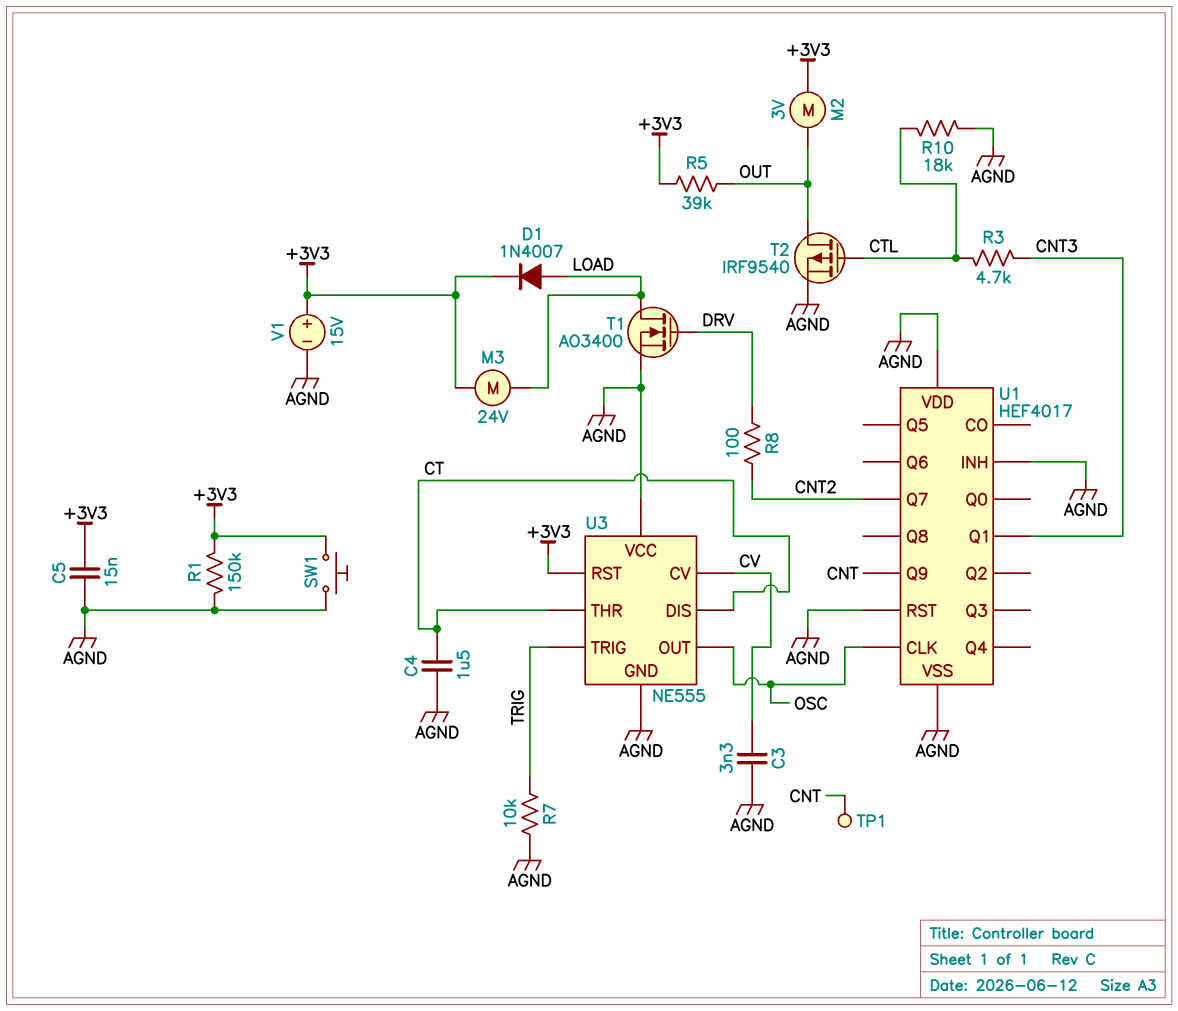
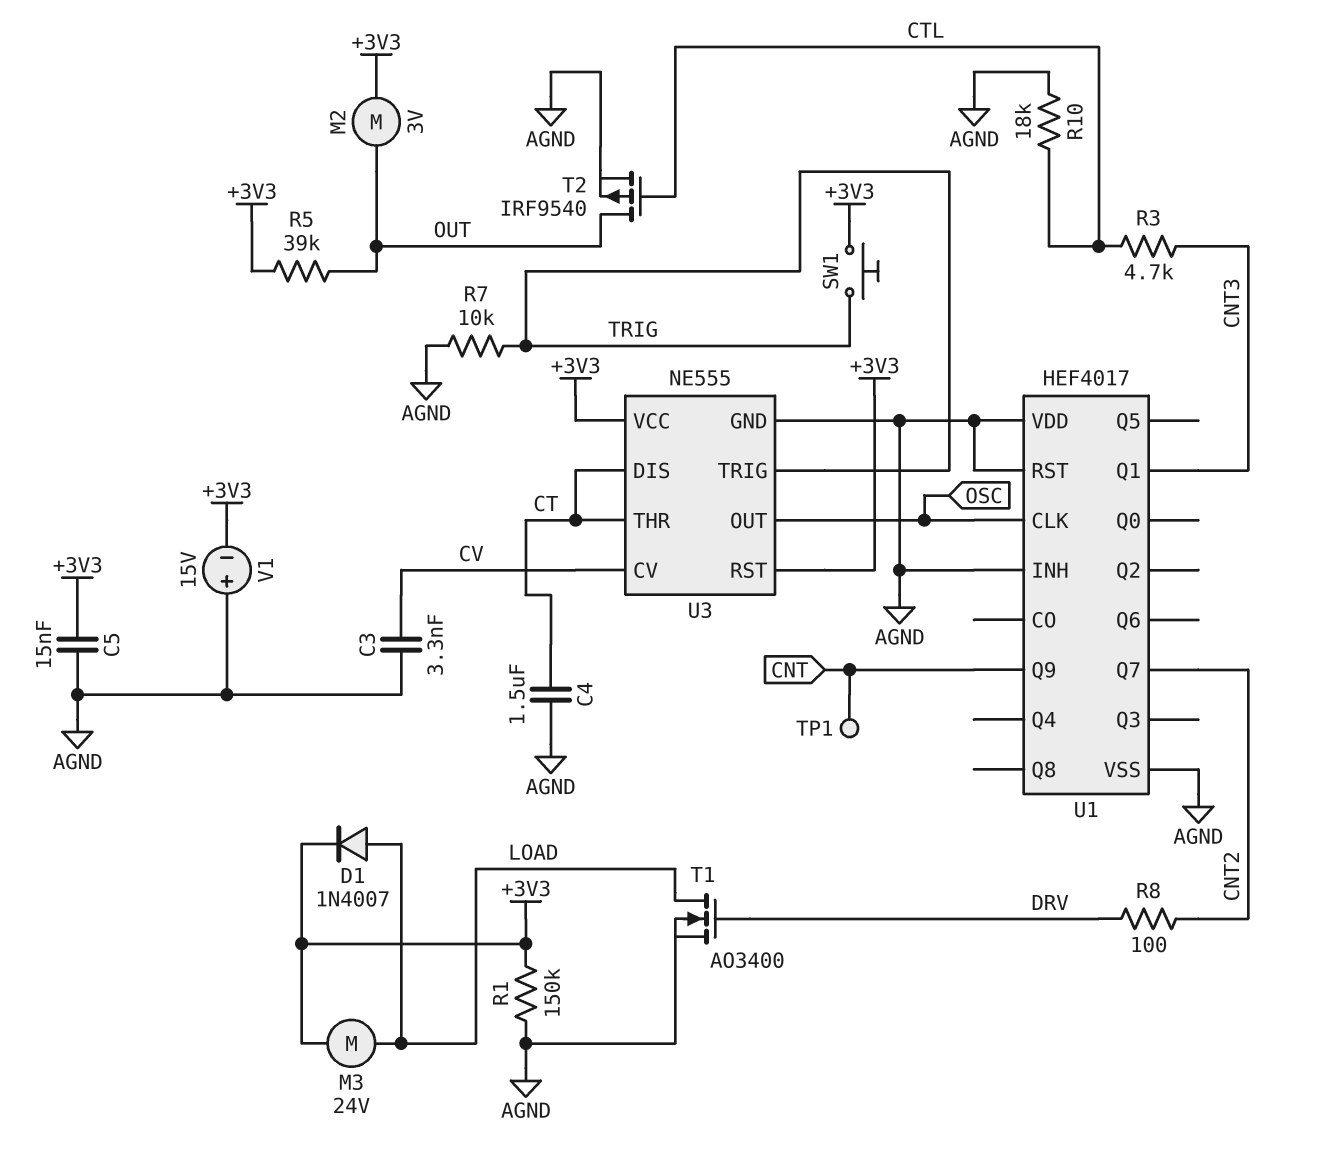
SW1: button (+3V3, AGND) -> button (+3V3, TRIG)
U3 pin VCC: AGND -> +3V3
V1: 15V (plus +3V3, minus AGND) -> 15V (plus AGND, minus +3V3)

